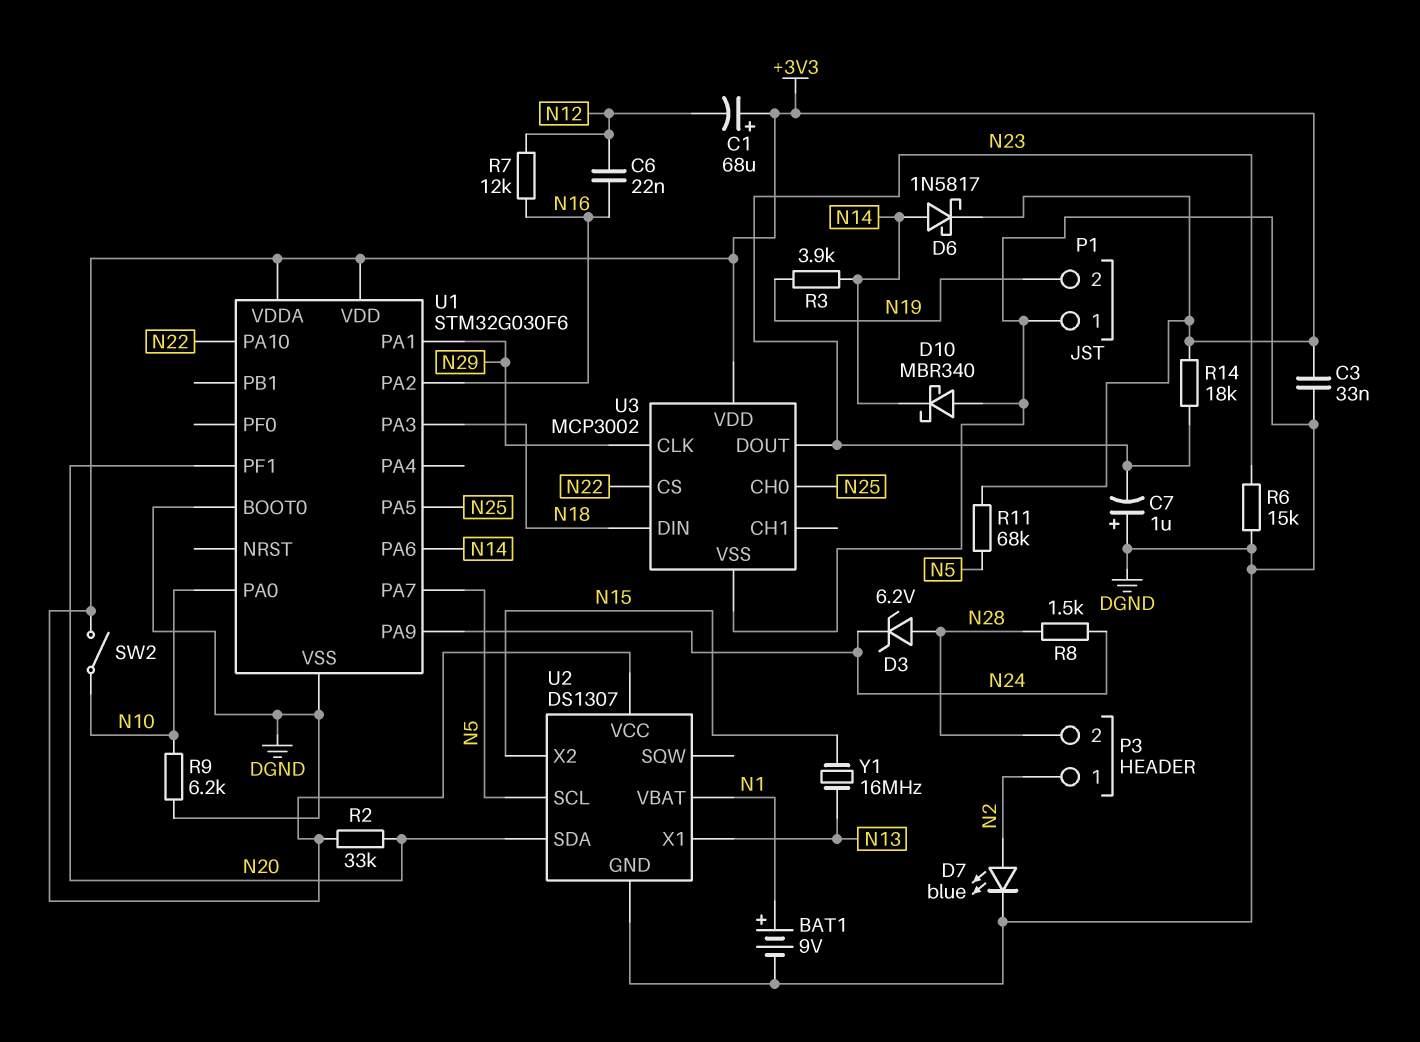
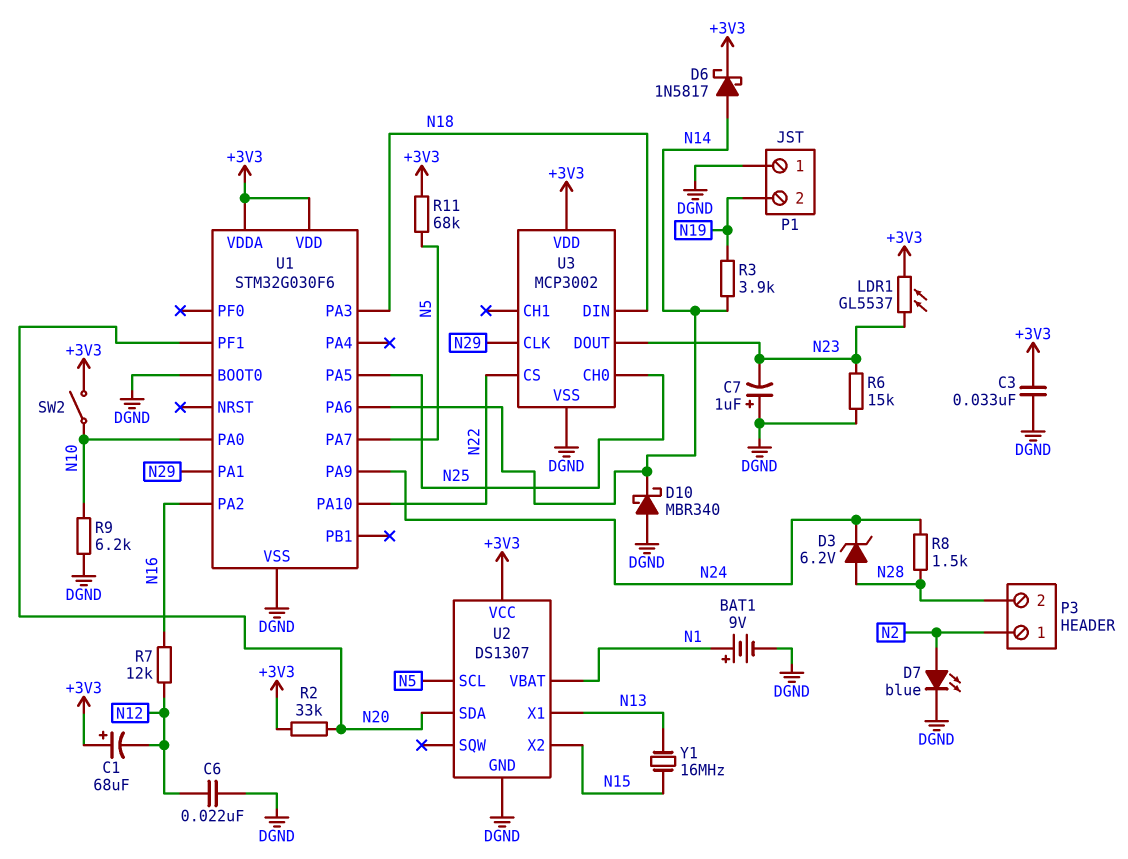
C6: 22nF (N12, N16) -> 22nF (DGND, N12)
LDR1: none -> GL5537 (+3V3, N23)
R14: 18k (+3V3, N23) -> none

